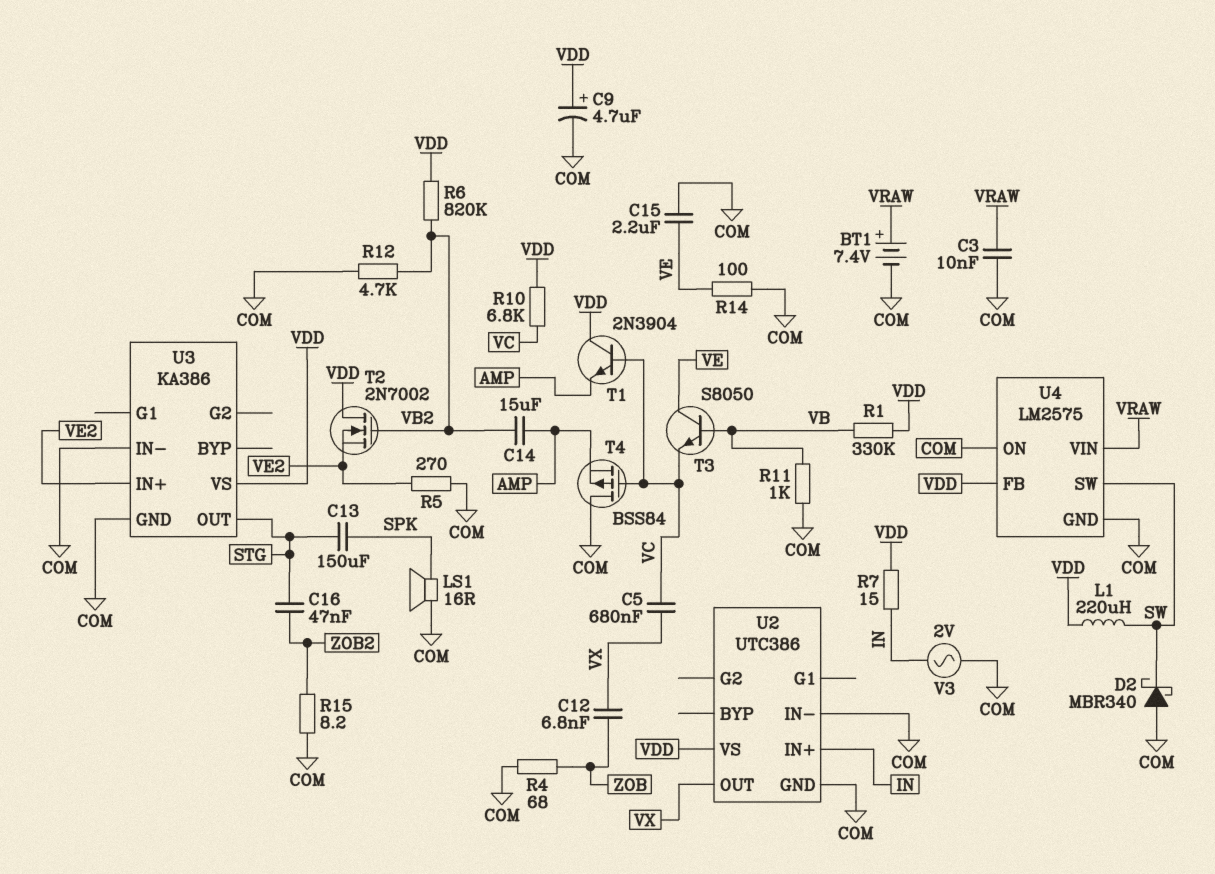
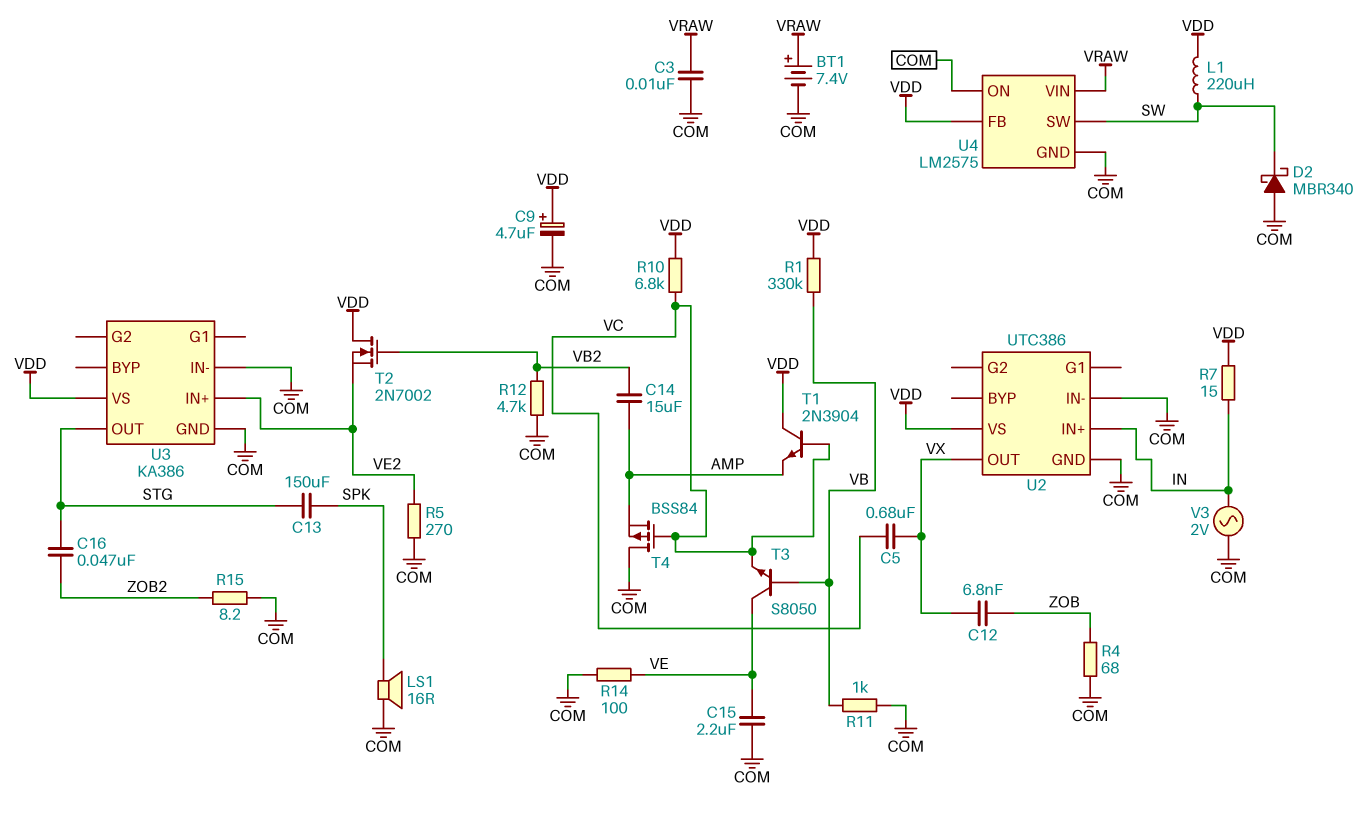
R6: 820k (VB2, VDD) -> none

